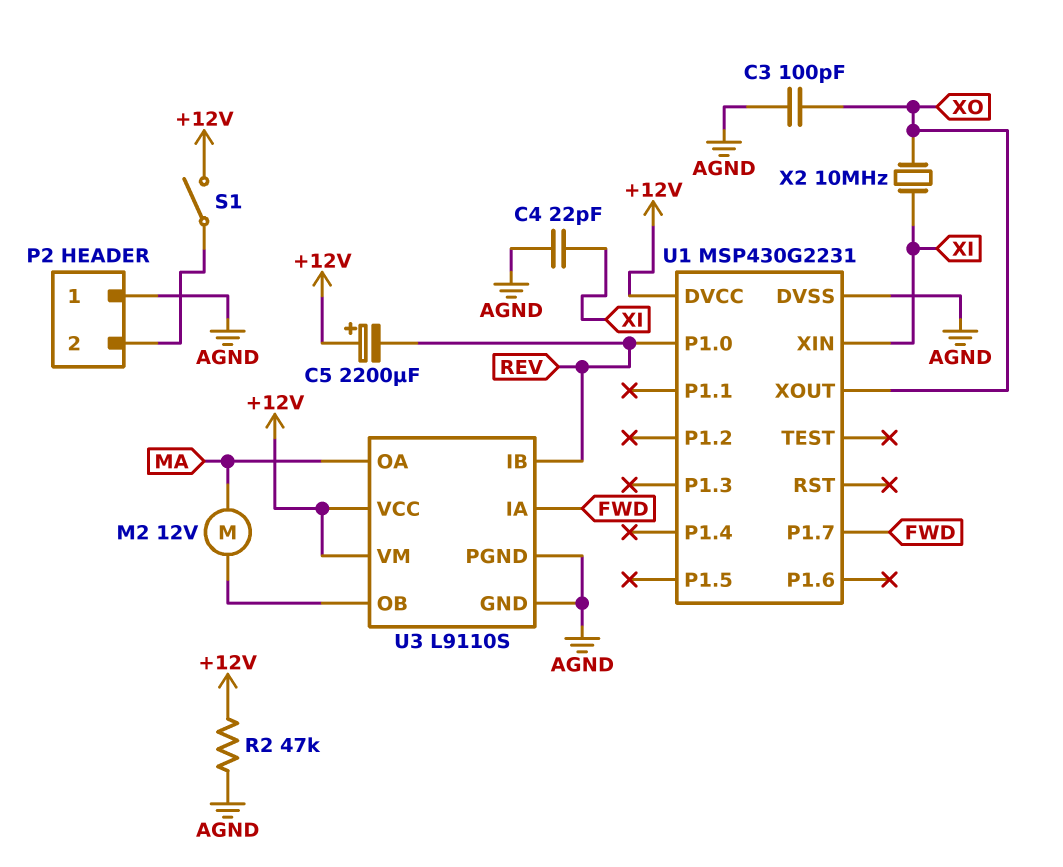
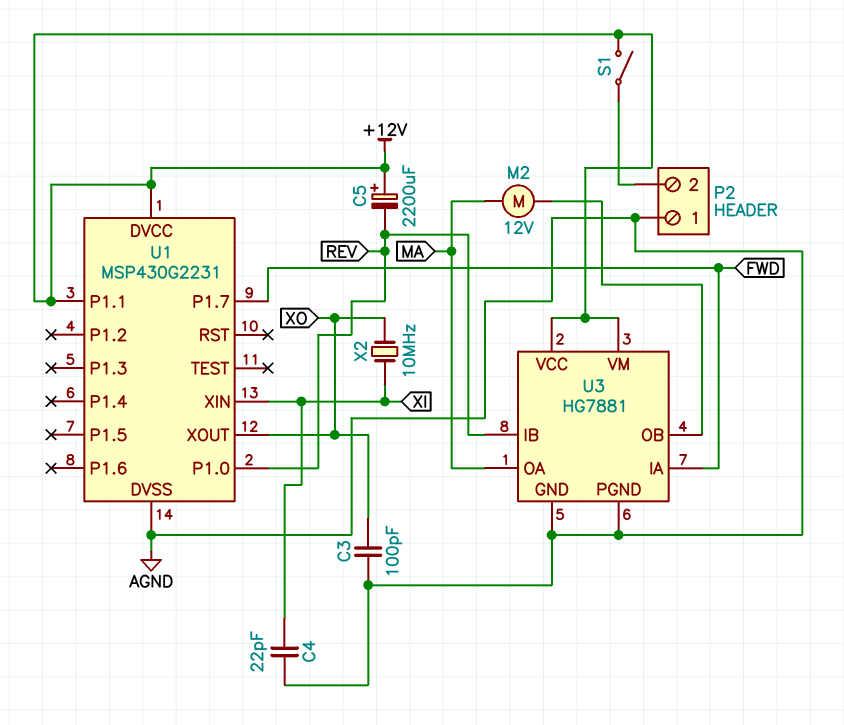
R2: 47k (+12V, AGND) -> none
U1 pin P1.1: none -> +12V
U3: L9110S -> HG7881

